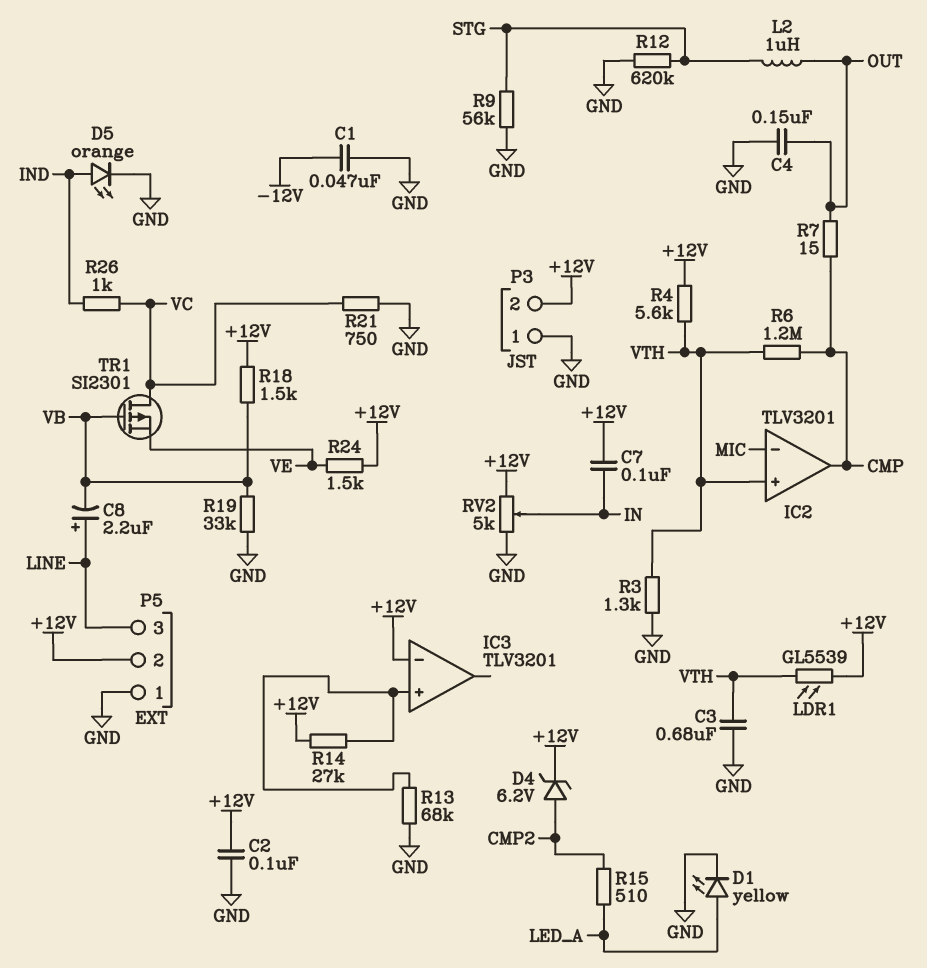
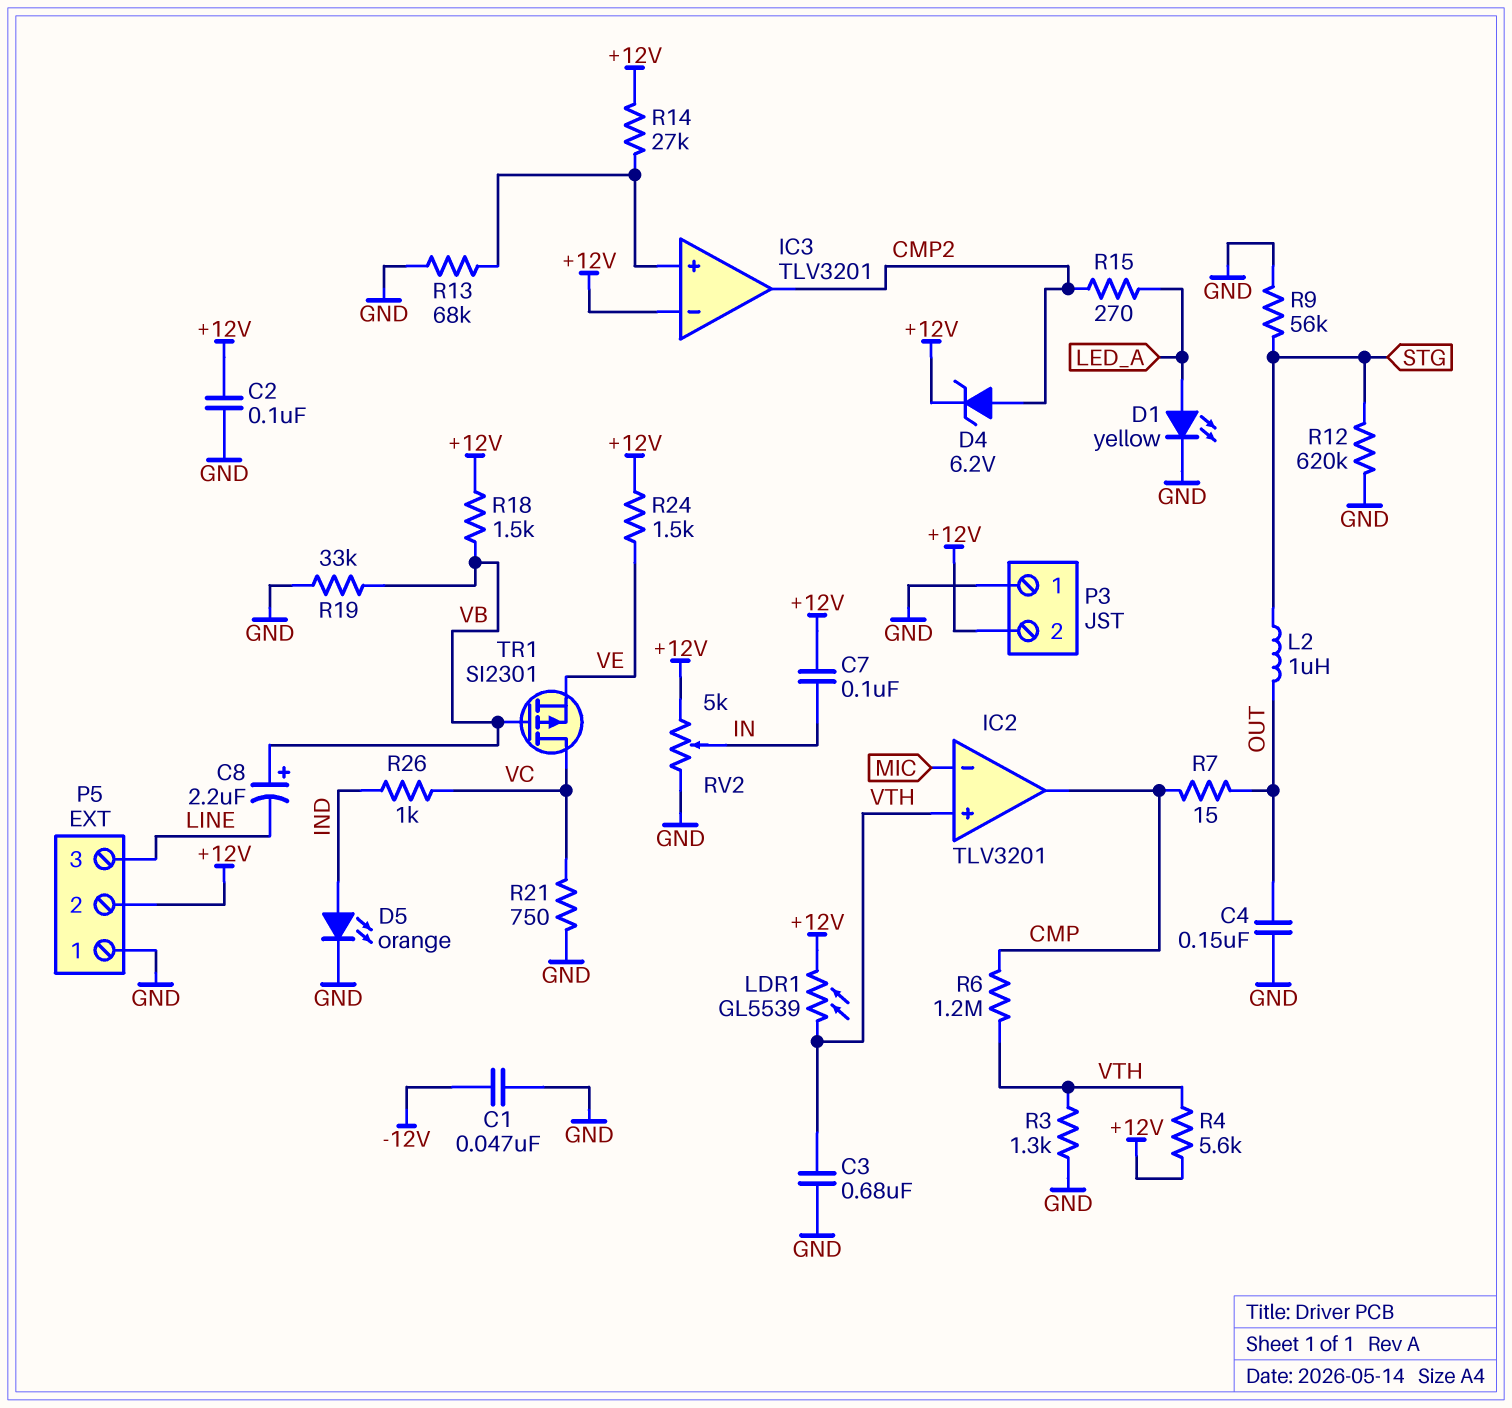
C8: 2.2uF (plus LINE, minus VB) -> 2.2uF (plus VB, minus LINE)
IC3 pin out: none -> CMP2
R15: 510 (CMP2, LED_A) -> 270 (CMP2, LED_A)

